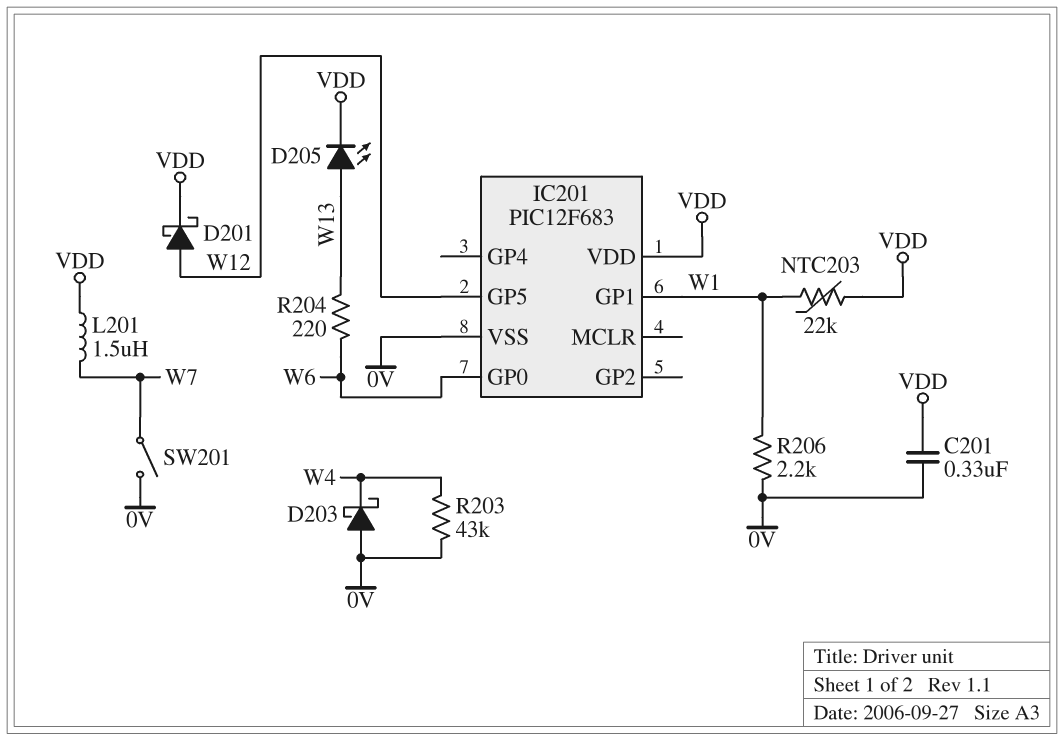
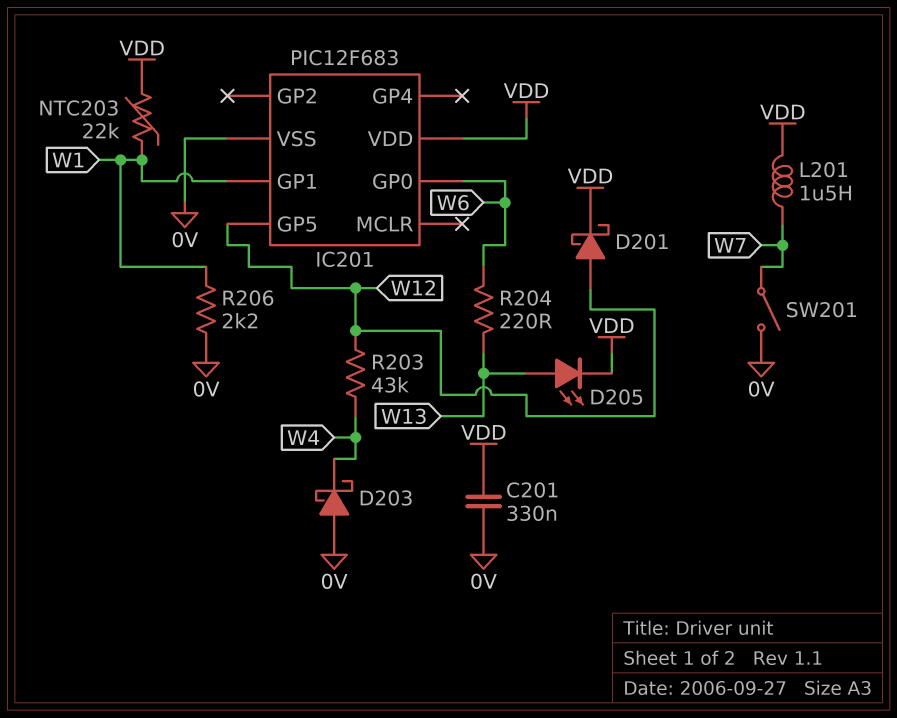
R203: 43k (0V, W4) -> 43k (W4, W12)

